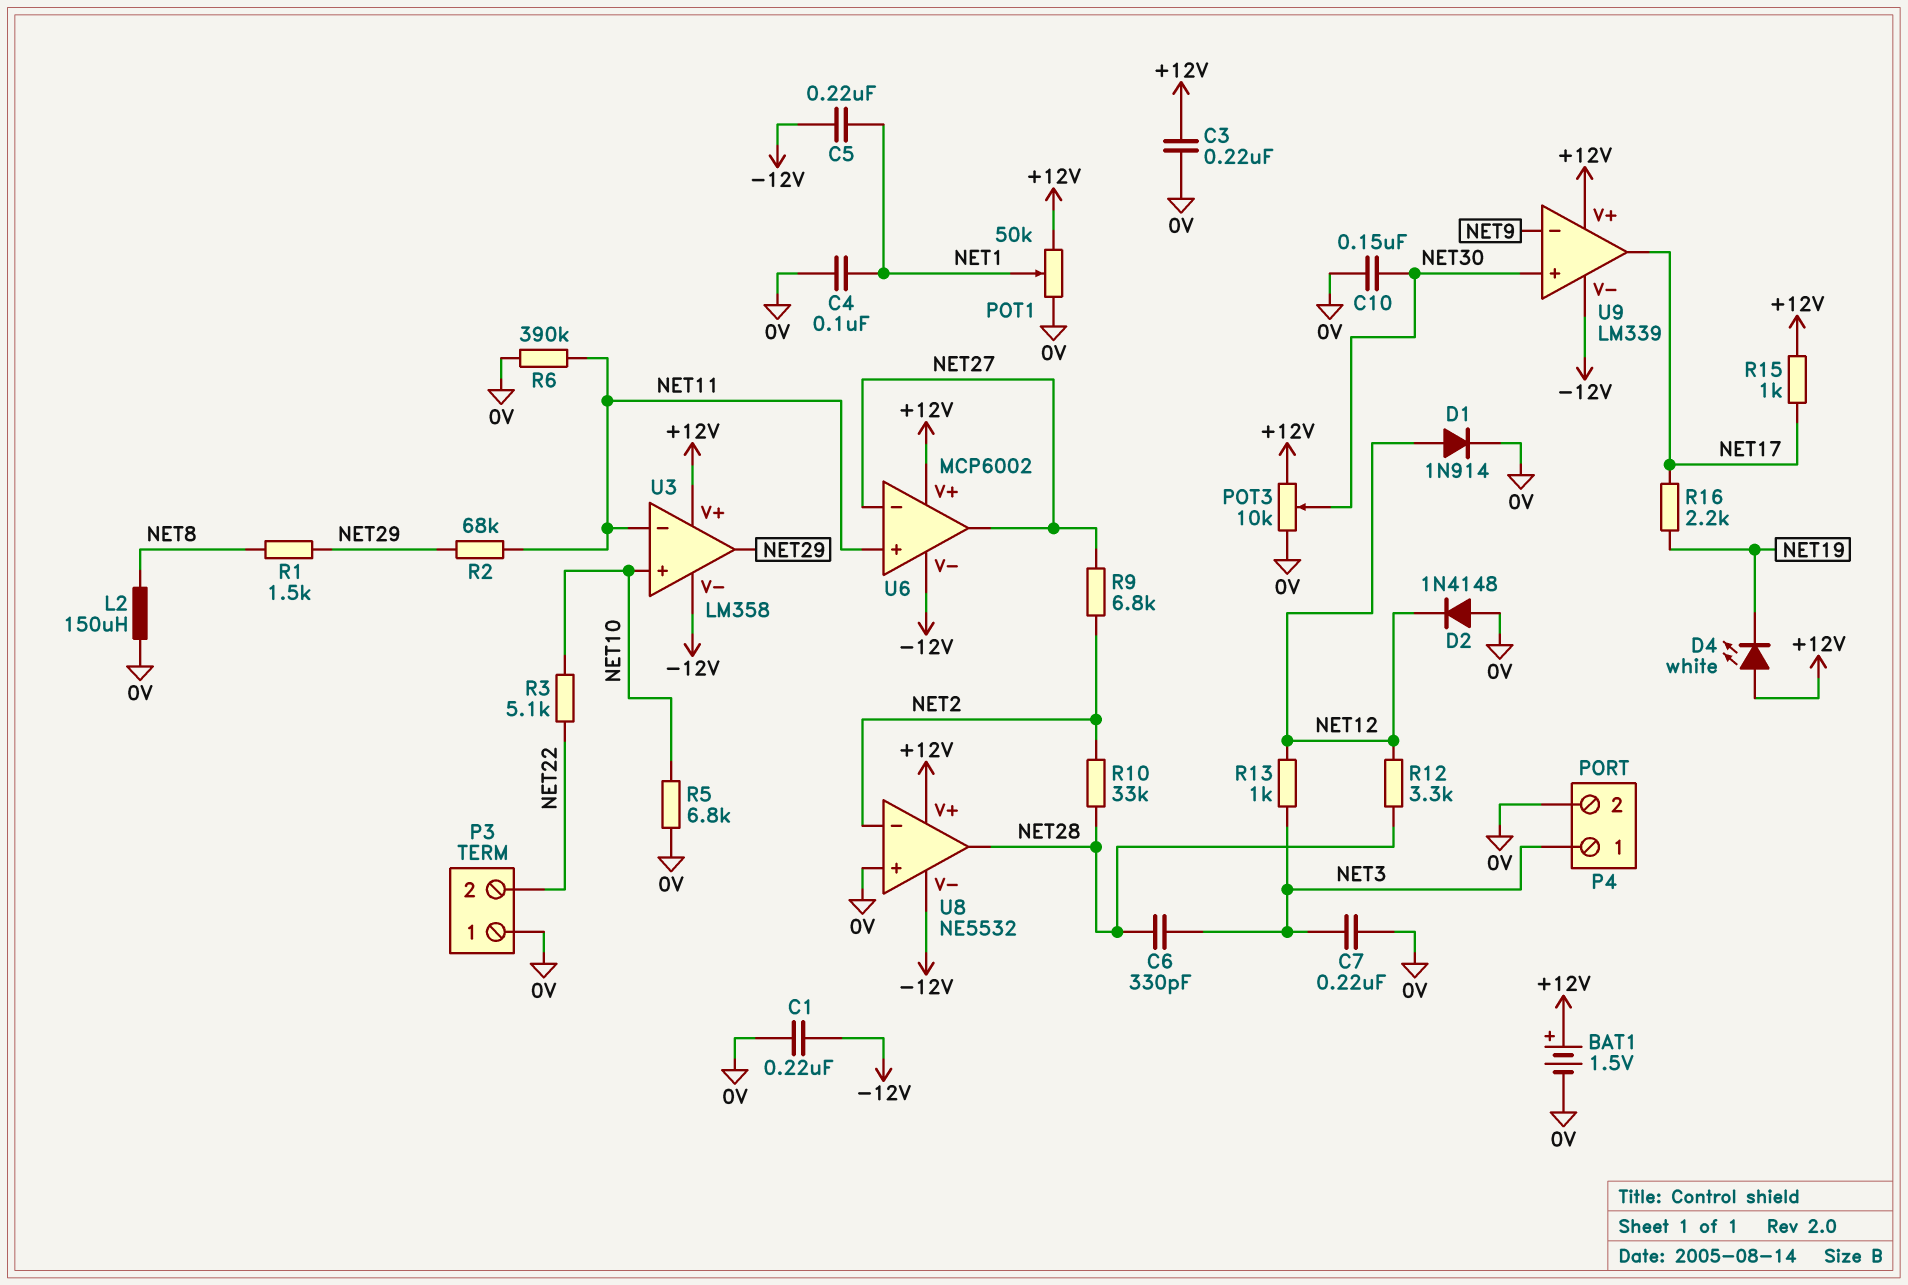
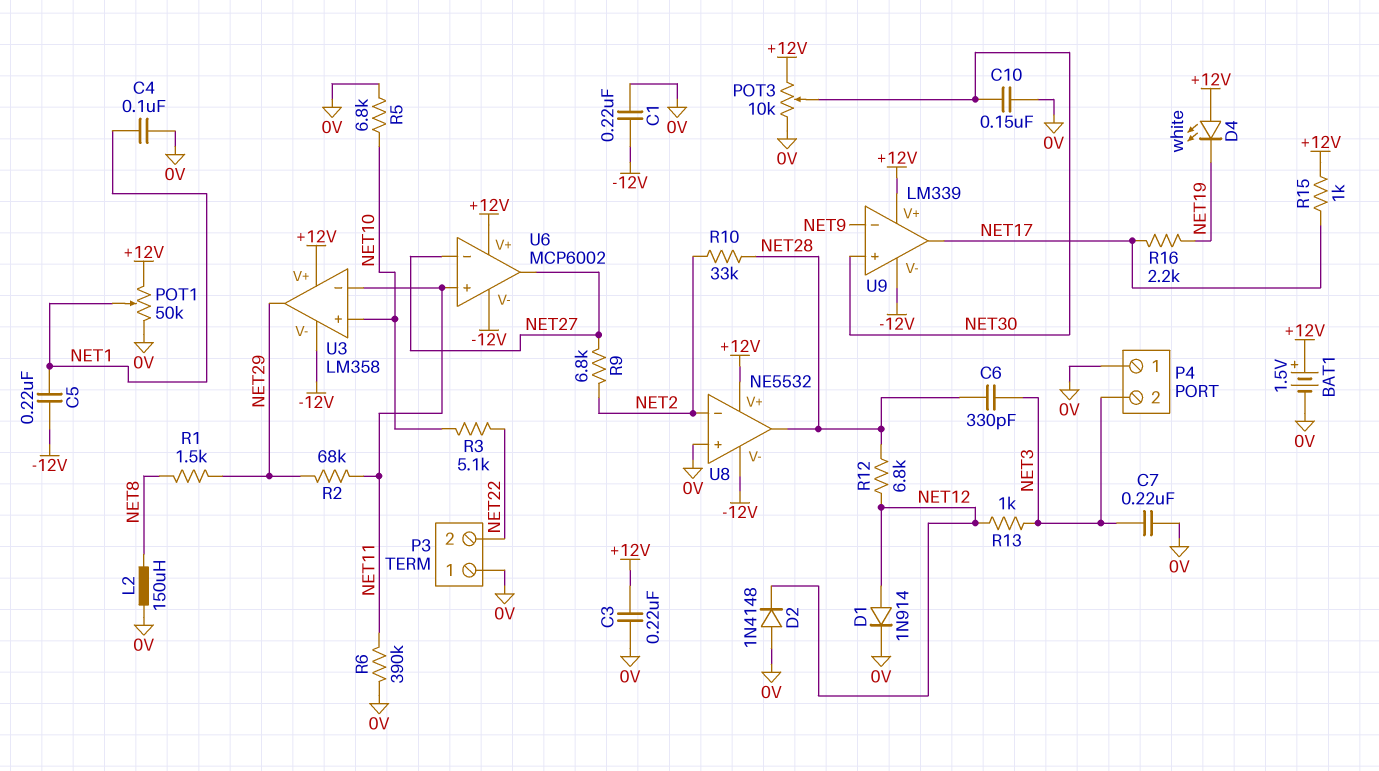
P4 pin 1: NET3 -> 0V
P4 pin 2: 0V -> NET3
R12: 3.3k (NET12, NET28) -> 6.8k (NET12, NET28)

